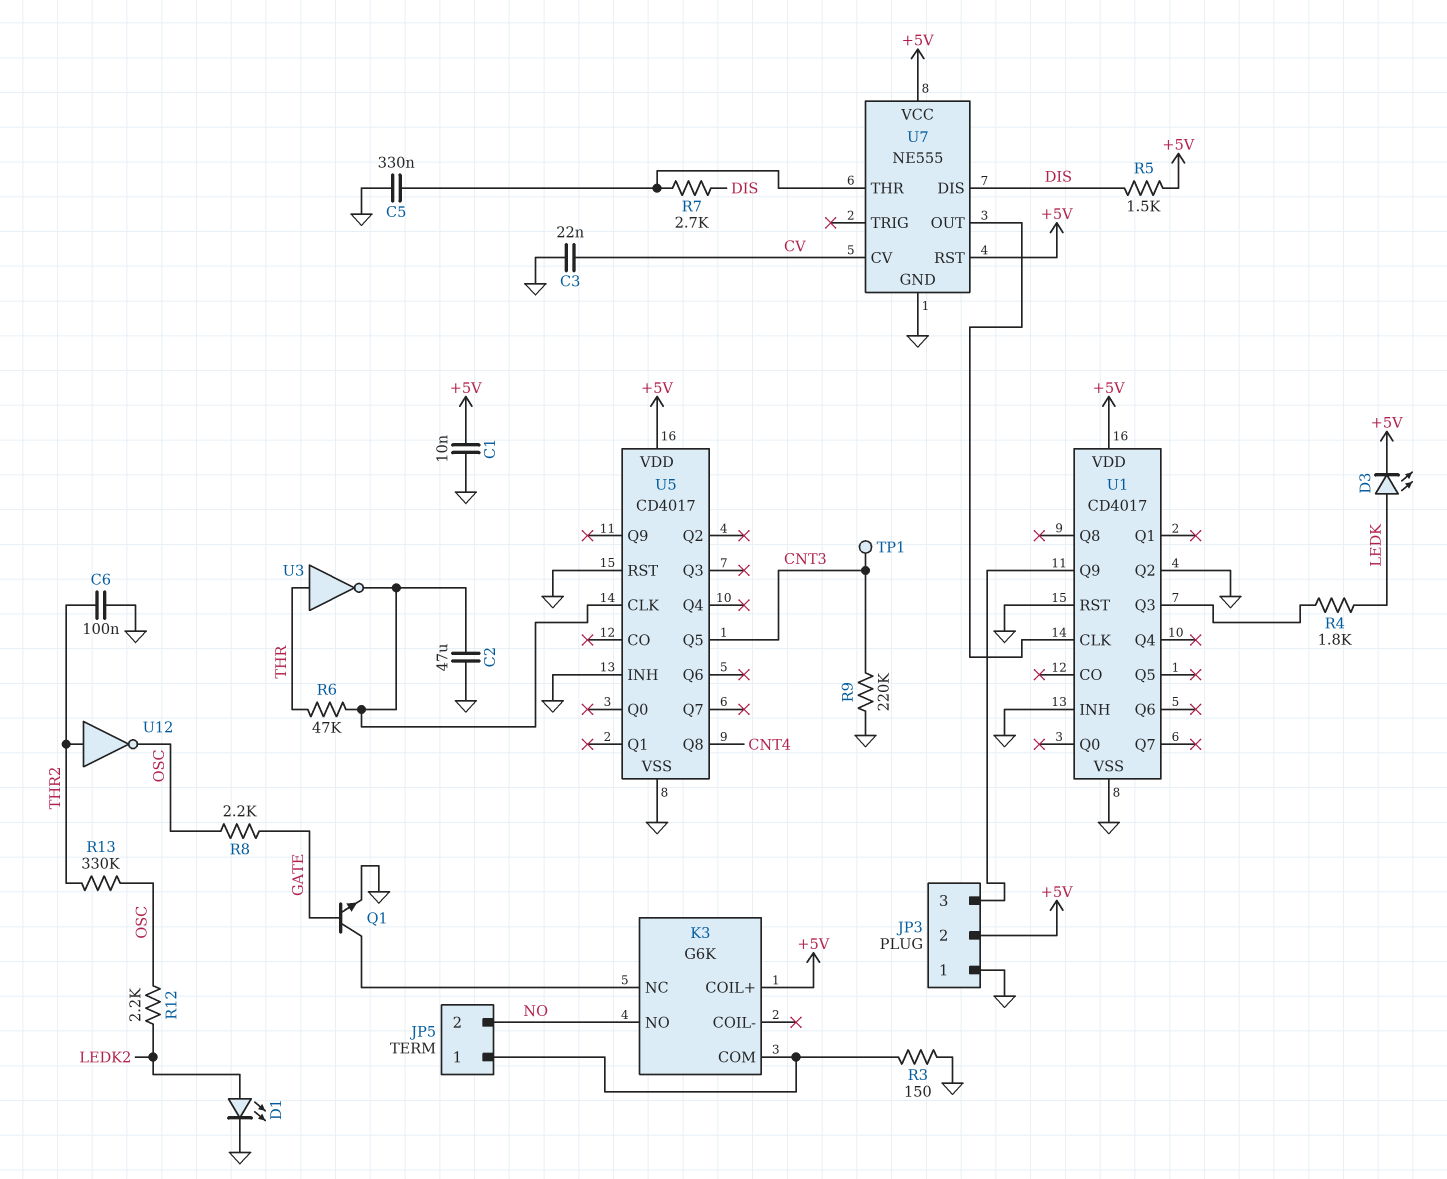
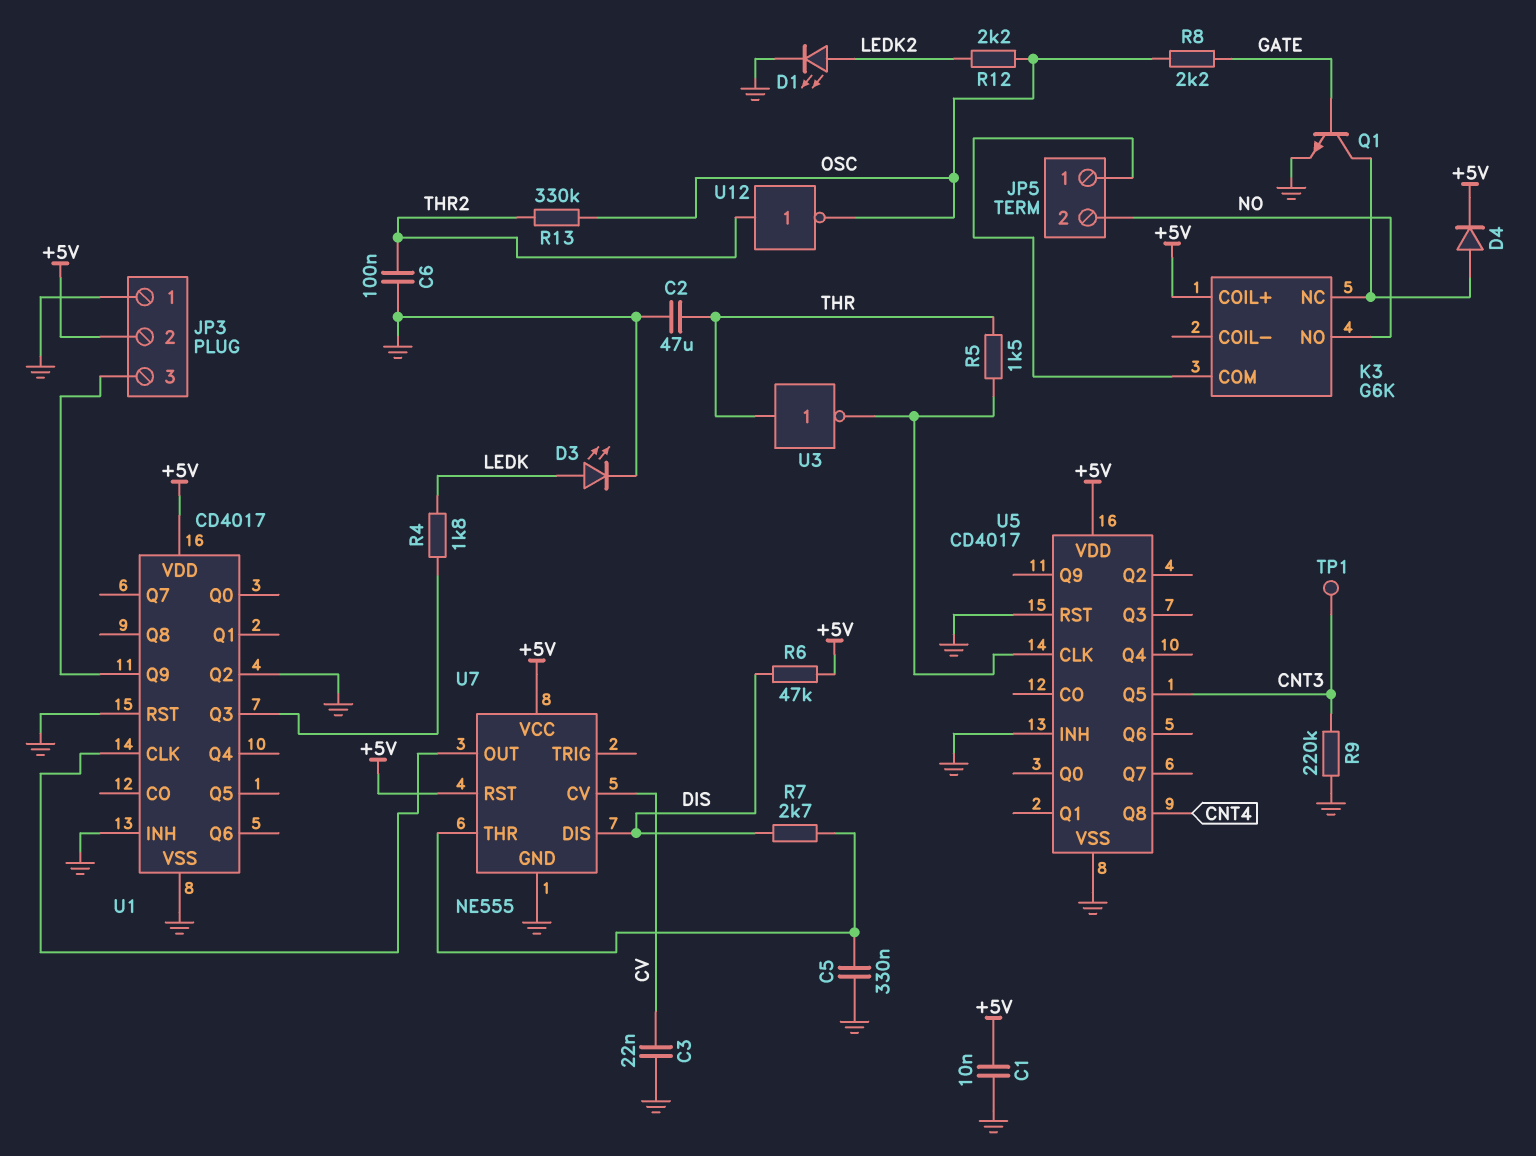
C2: 47uF (GND, U5/CLK) -> 47uF (GND, THR)
D3: LED (A LEDK, K +5V) -> LED (A LEDK, K GND)
D4: none -> diode (A K3/NC, K +5V)
R3: 150 (GND, JP5/1) -> none
R5: 1.5k (+5V, DIS) -> 1.5k (THR, U5/CLK)
R6: 47k (THR, U5/CLK) -> 47k (+5V, DIS)

